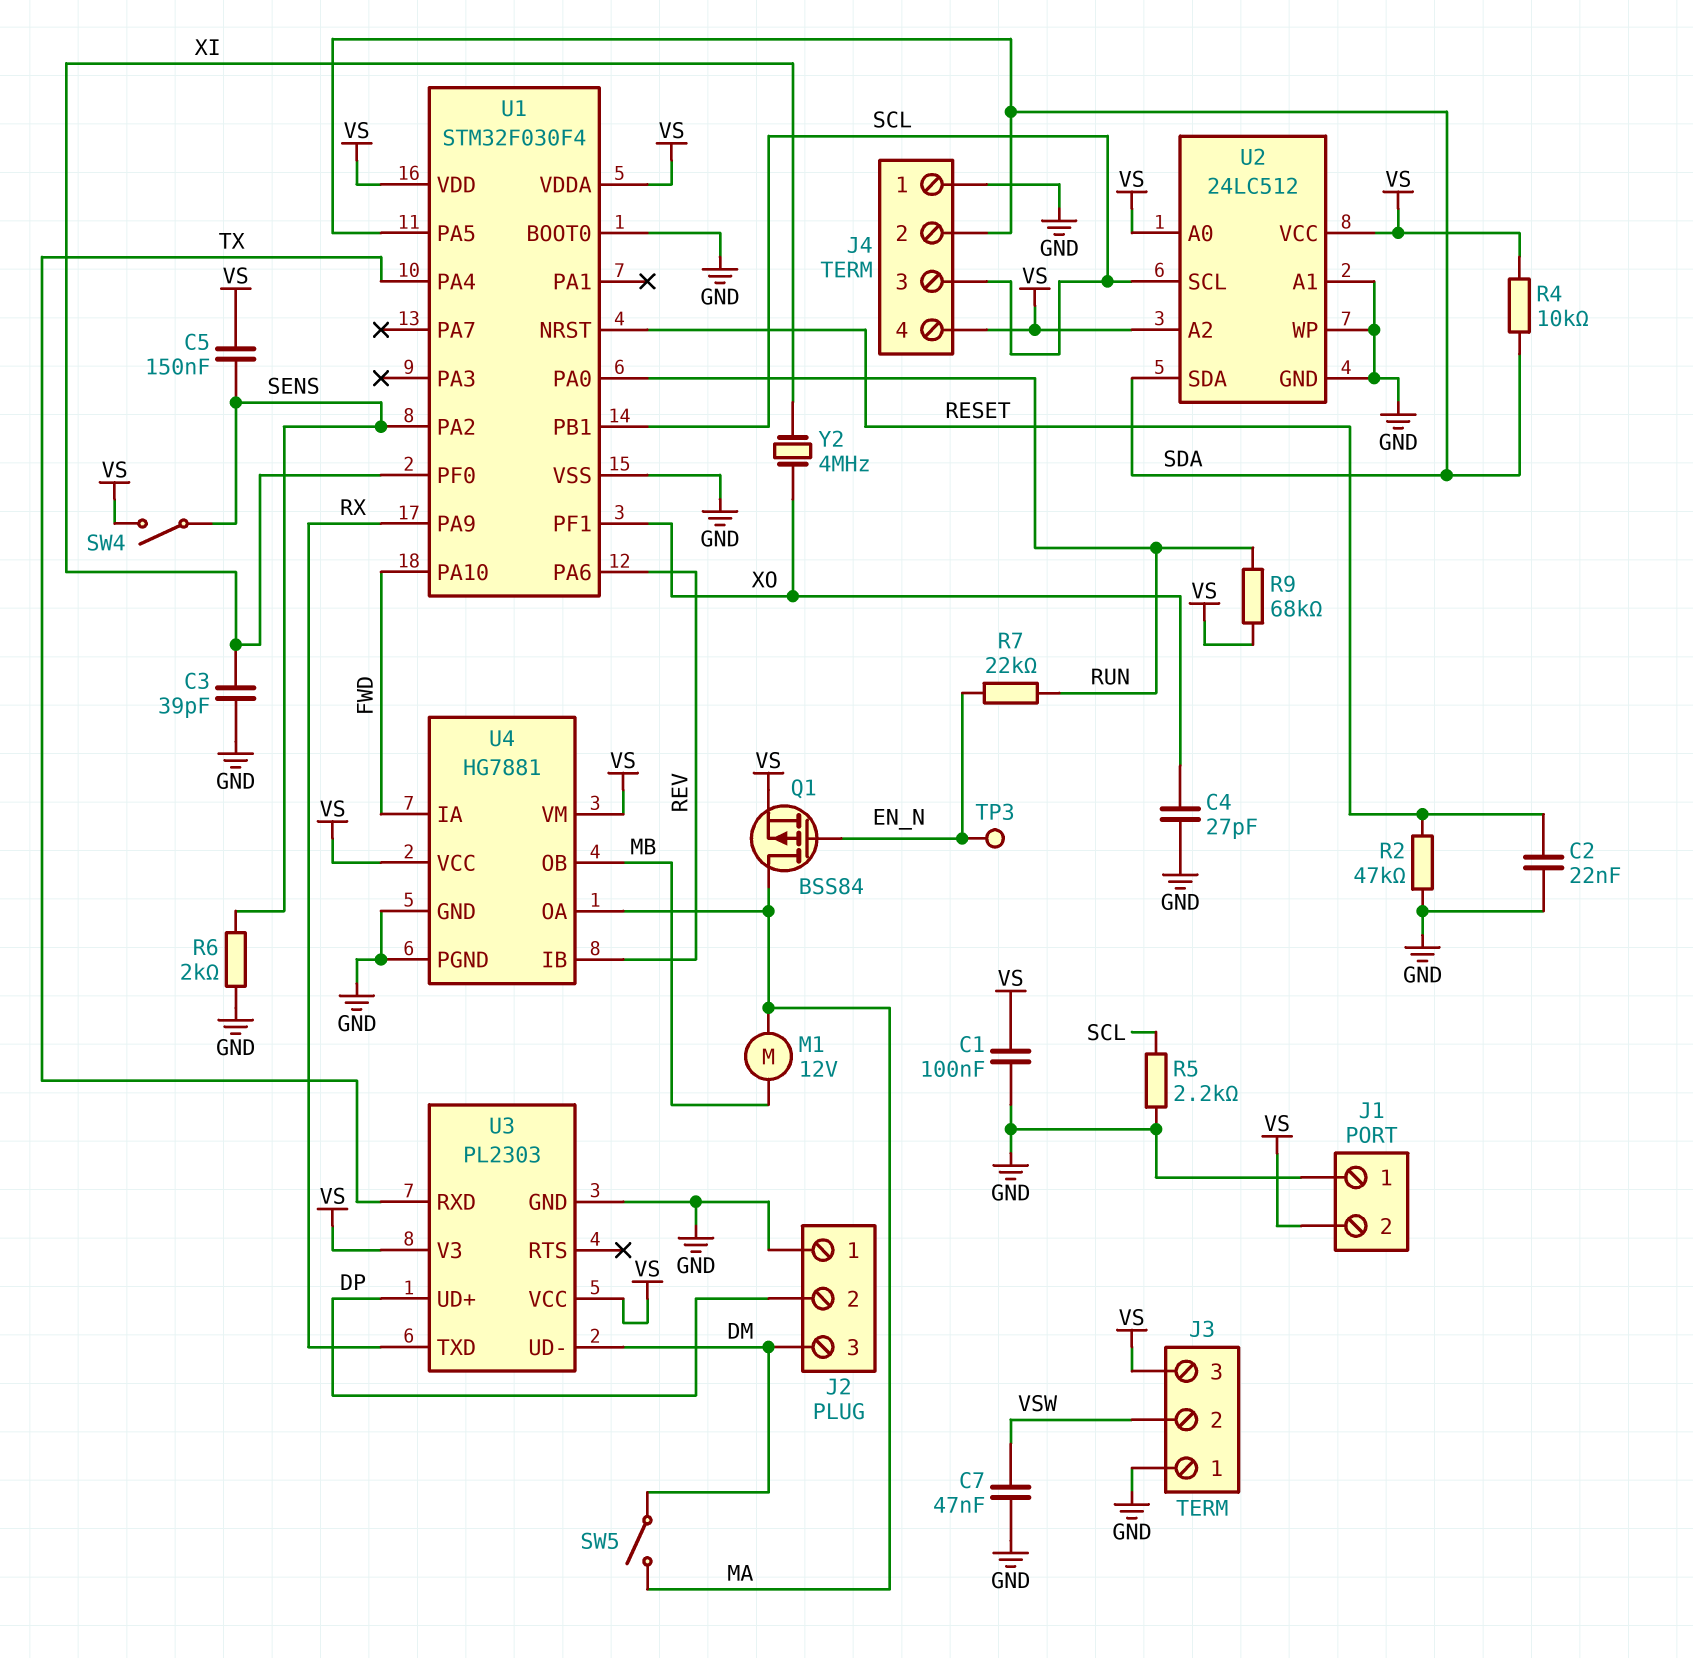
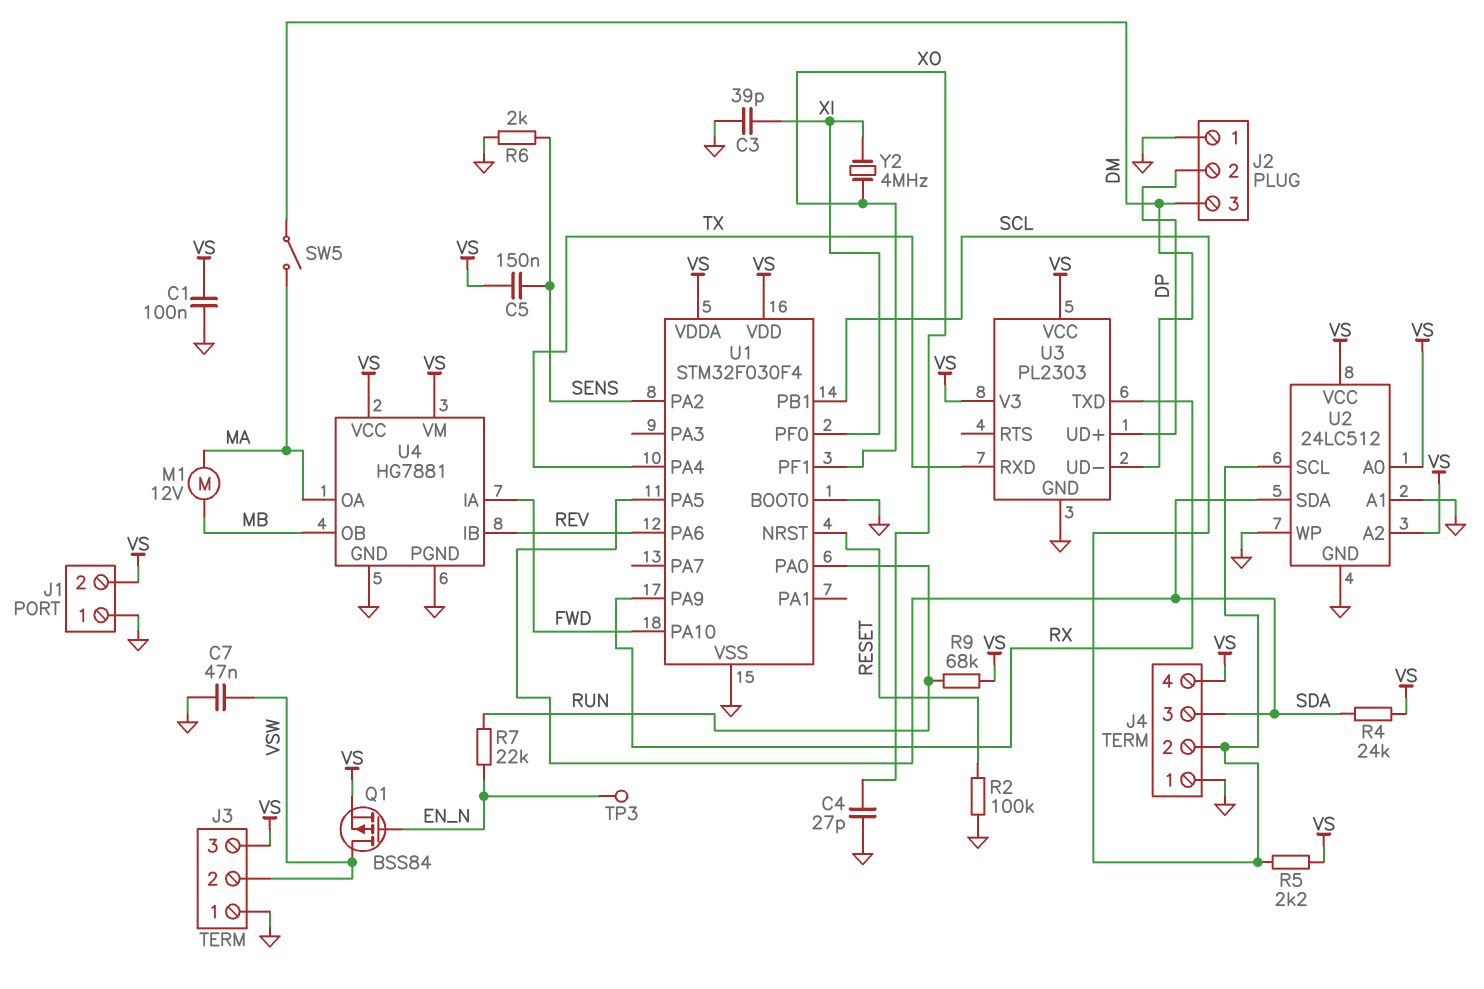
C2: 22nF (GND, RESET) -> none
J4 pin 2: SDA -> SCL
J4 pin 3: SCL -> SDA
Q1: PMOS BSS84 (G EN_N, D MA, S VS) -> PMOS BSS84 (G EN_N, D VSW, S VS)
R2: 47k (GND, RESET) -> 100k (GND, RESET)
R4: 10k (SDA, VS) -> 24k (SDA, VS)
R5: 2.2k (GND, SCL) -> 2.2k (SCL, VS)
SW4: switch (SENS, VS) -> none

